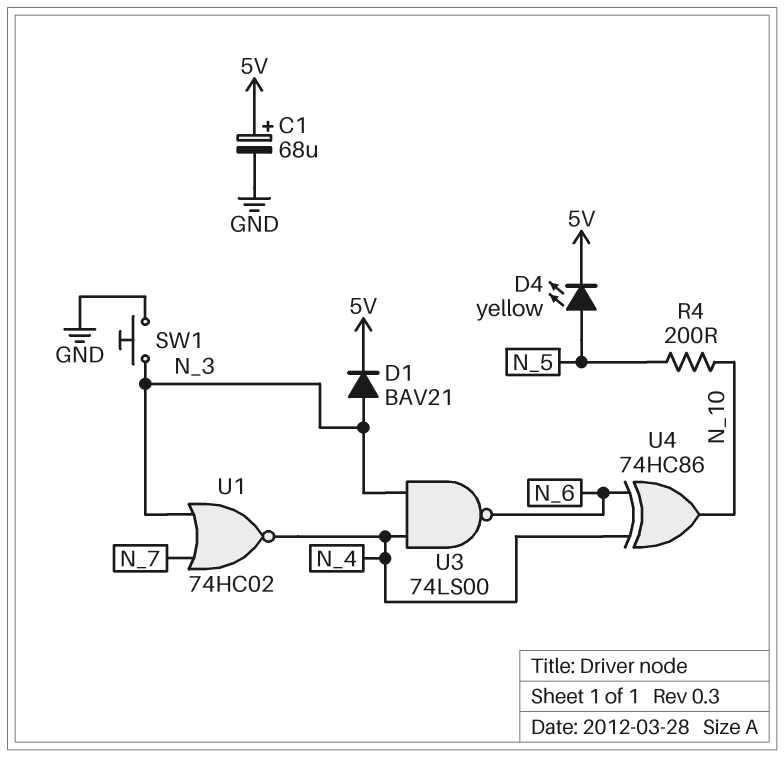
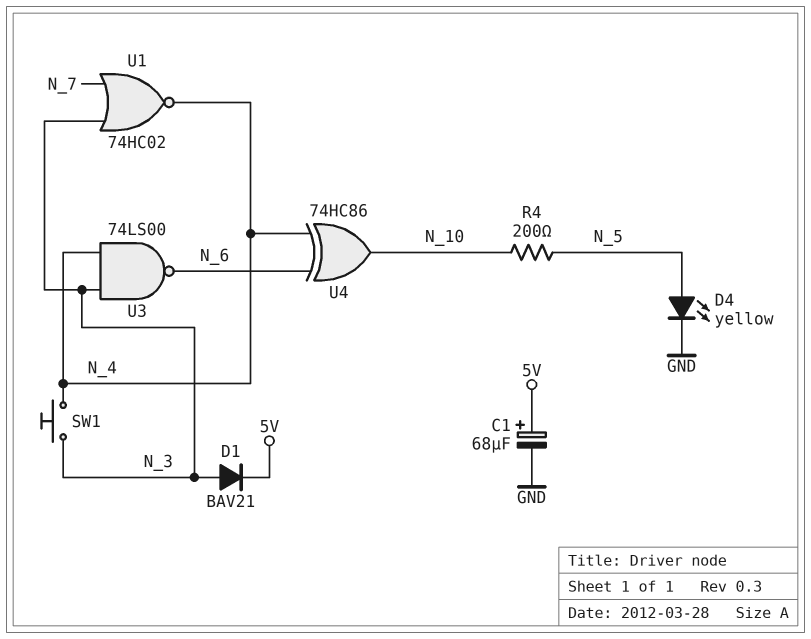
D4: LED yellow (A N_5, K 5V) -> LED yellow (A N_5, K GND)
SW1: button (GND, N_3) -> button (N_3, N_4)

